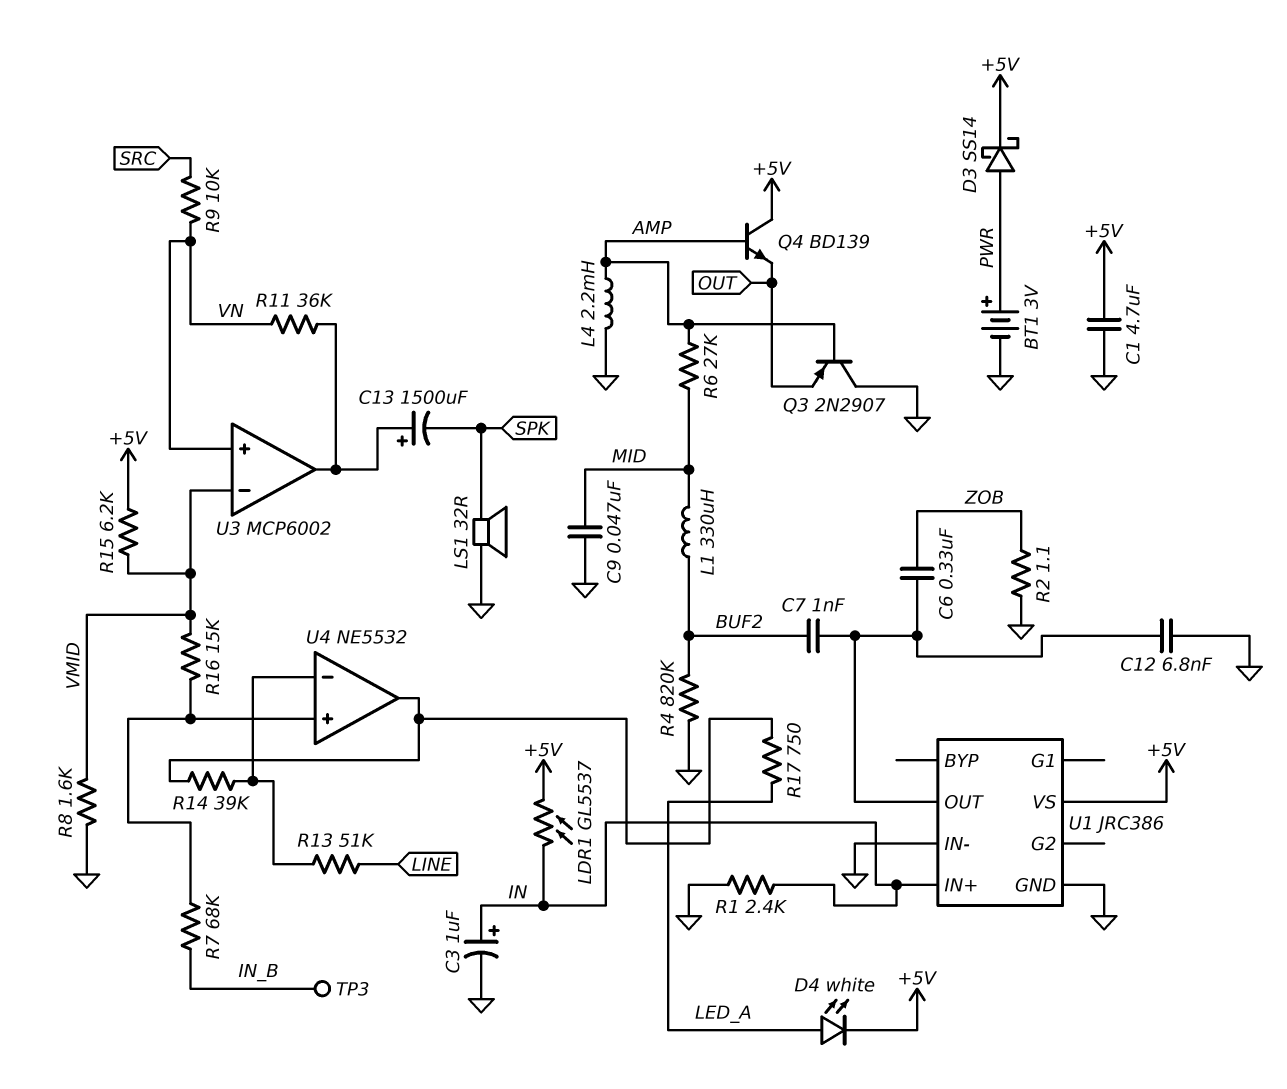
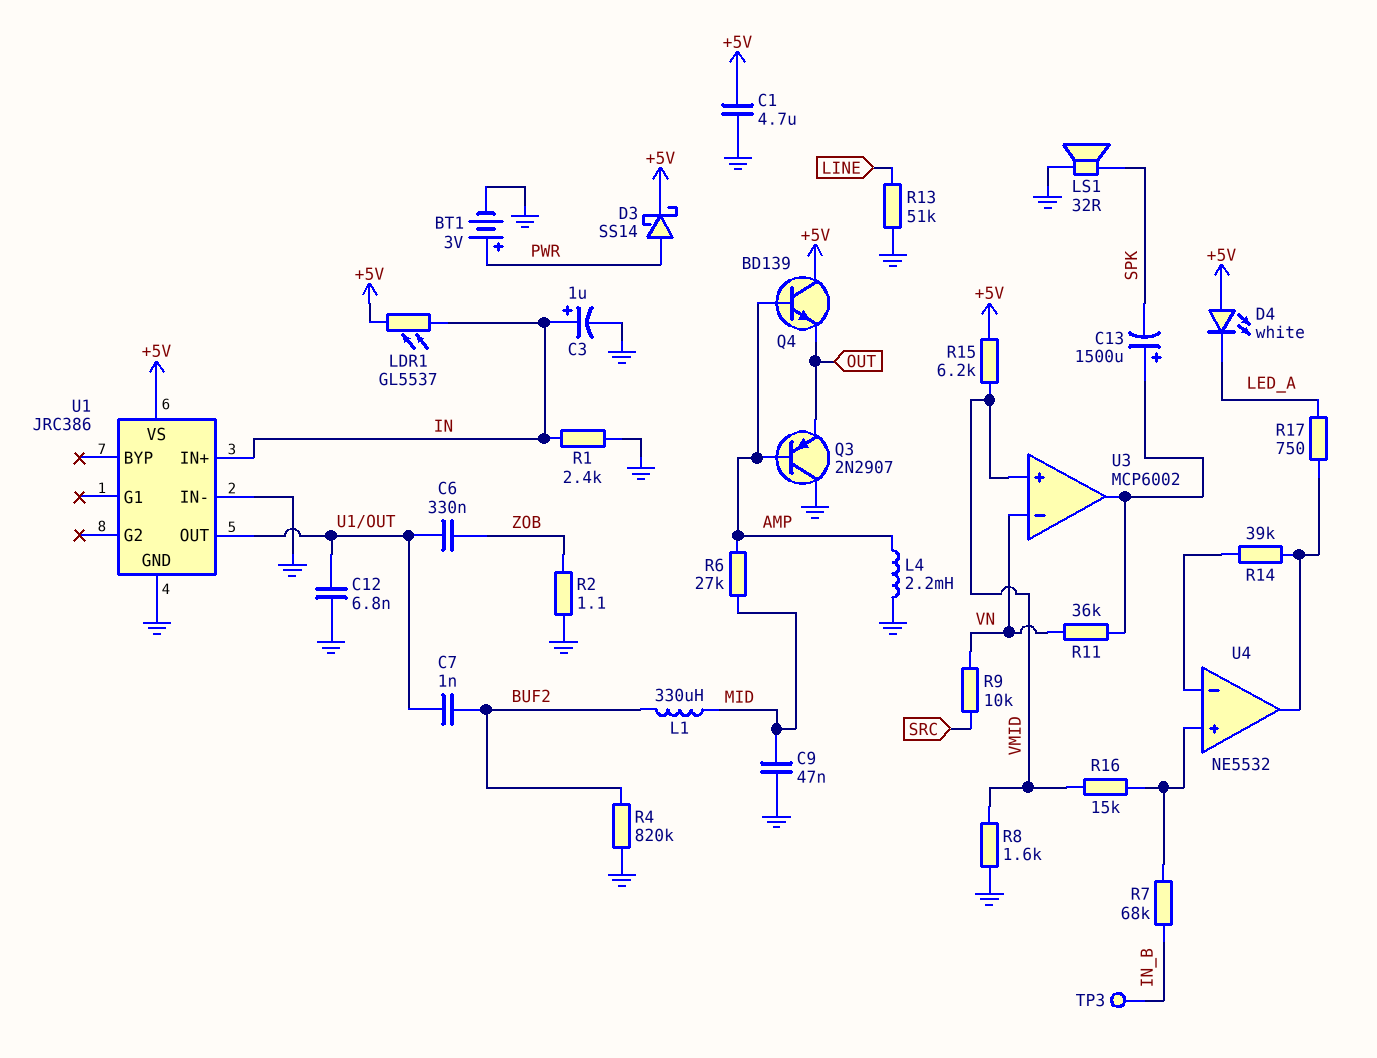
D4: LED white (A LED_A, K +5V) -> LED white (A +5V, K LED_A)
R13: 51k (LINE, U4/in-) -> 51k (GND, LINE)
U3 pin in+: VN -> VMID
U3 pin in-: VMID -> VN

